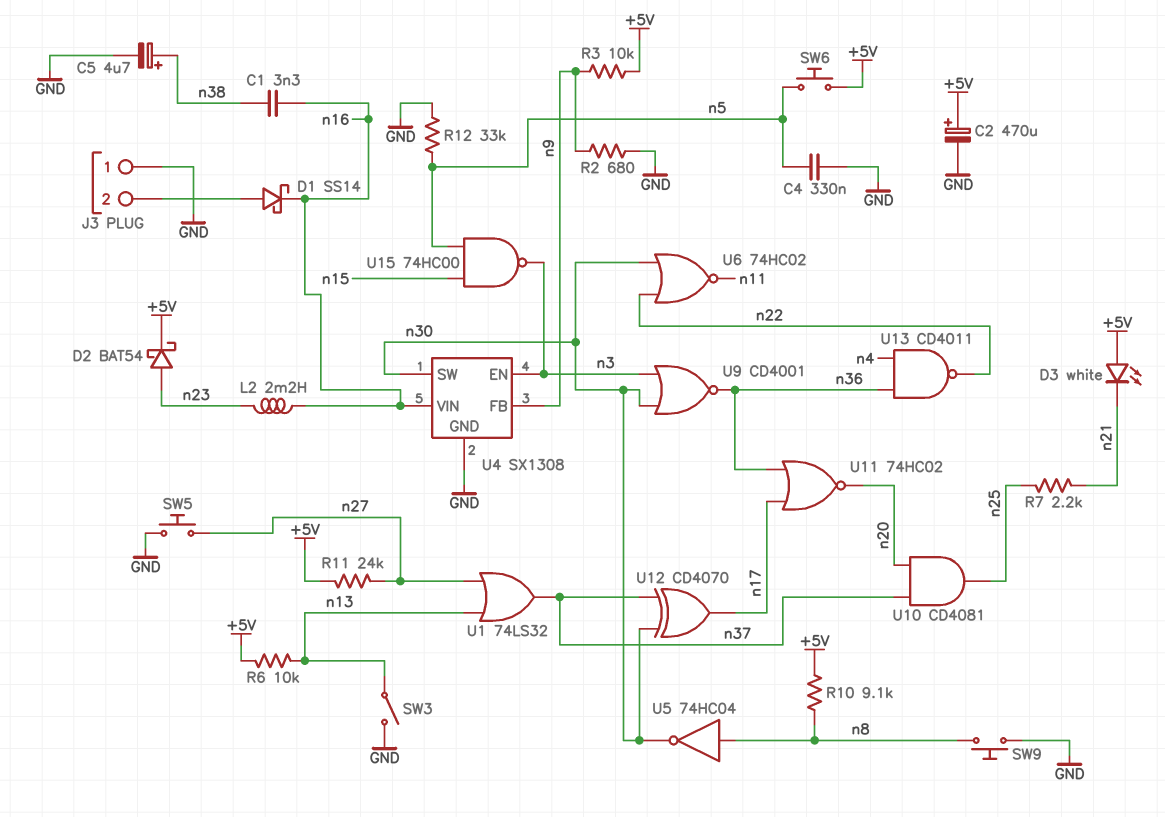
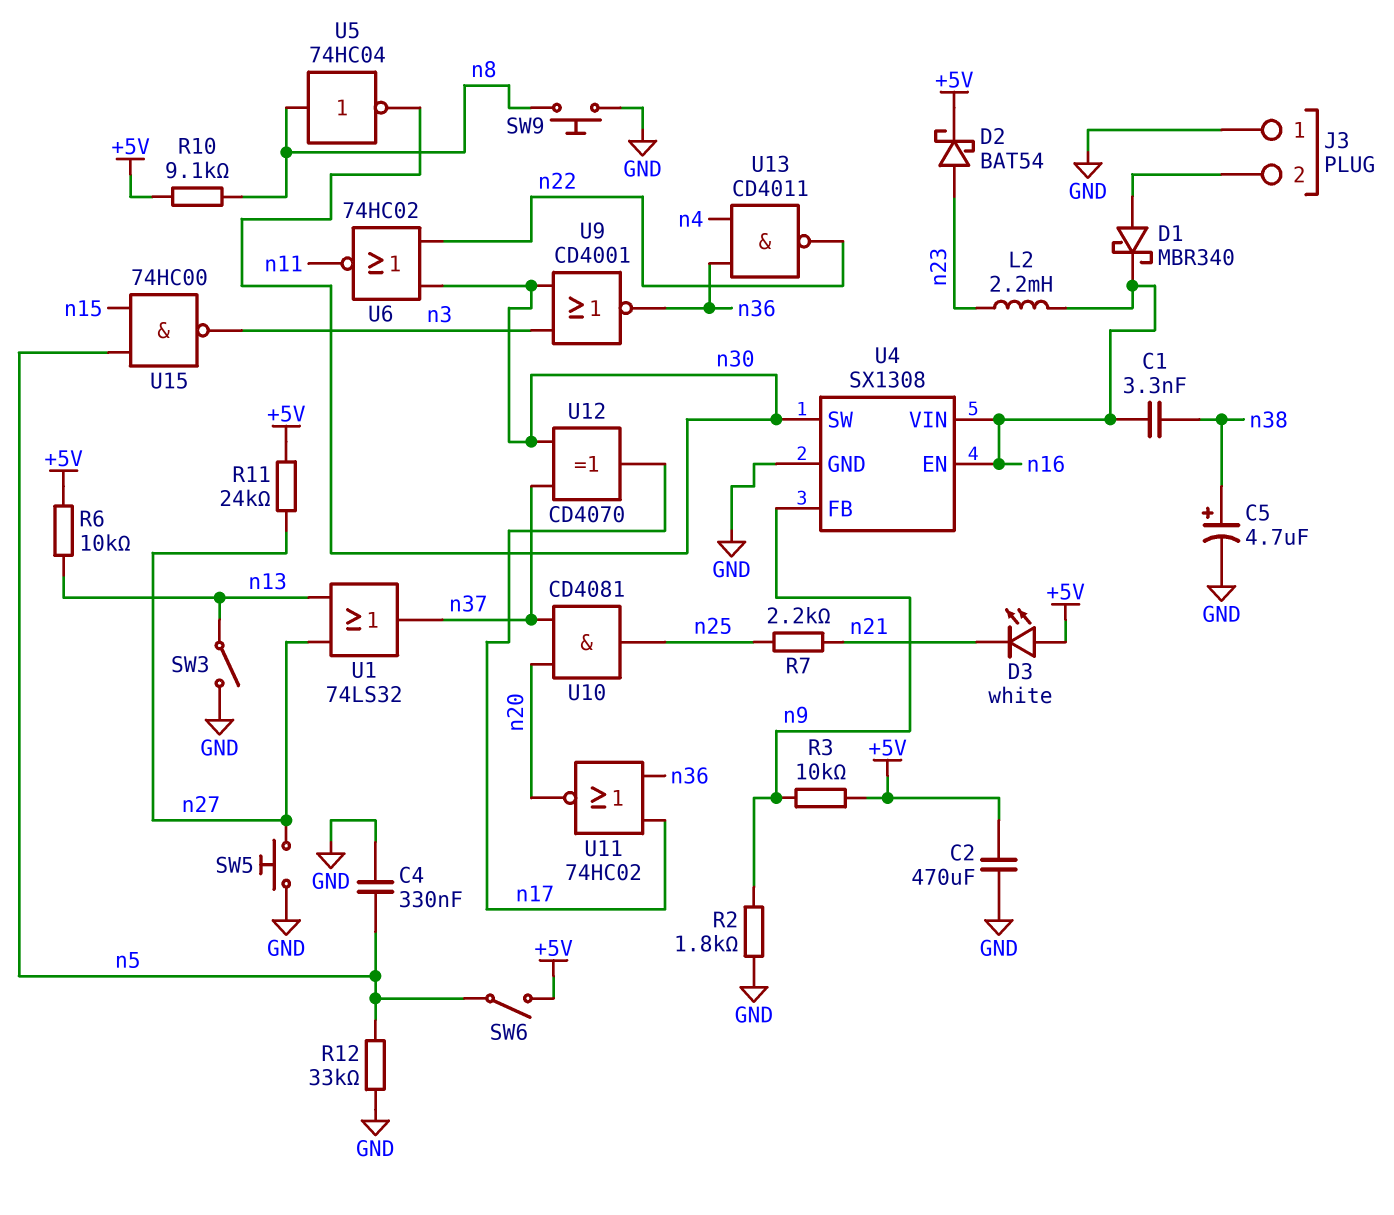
C2: 470uF (plus +5V, minus GND) -> 470uF (+5V, GND)
D1: schottky SS14 (A J3/2, K n16) -> schottky MBR340 (A J3/2, K n16)
R2: 680 (GND, n9) -> 1.8k (GND, n9)
SW6: button (+5V, n5) -> switch (+5V, n5)
U4 pin EN: n3 -> n16

